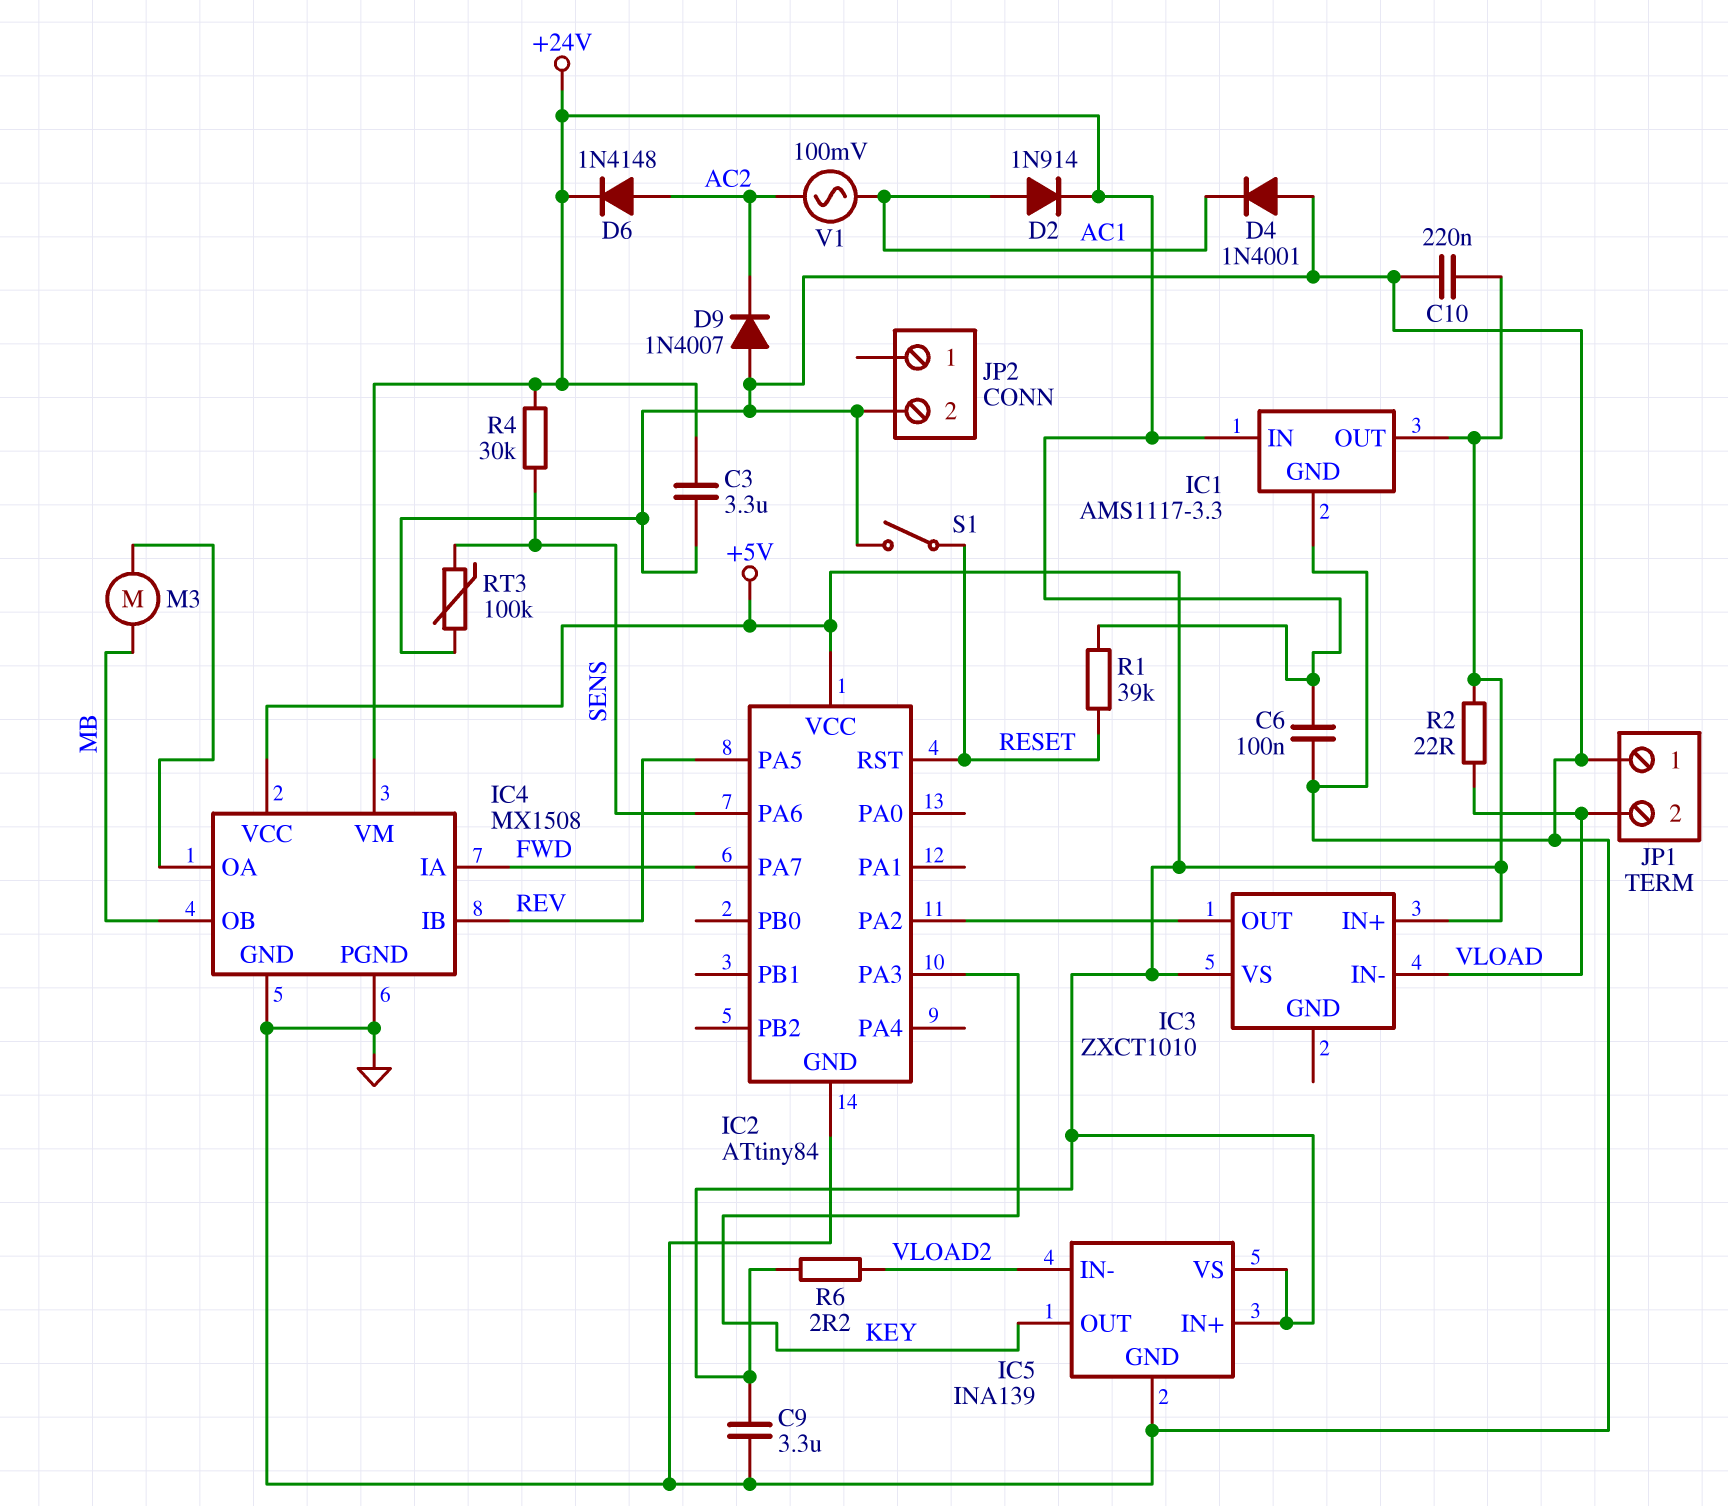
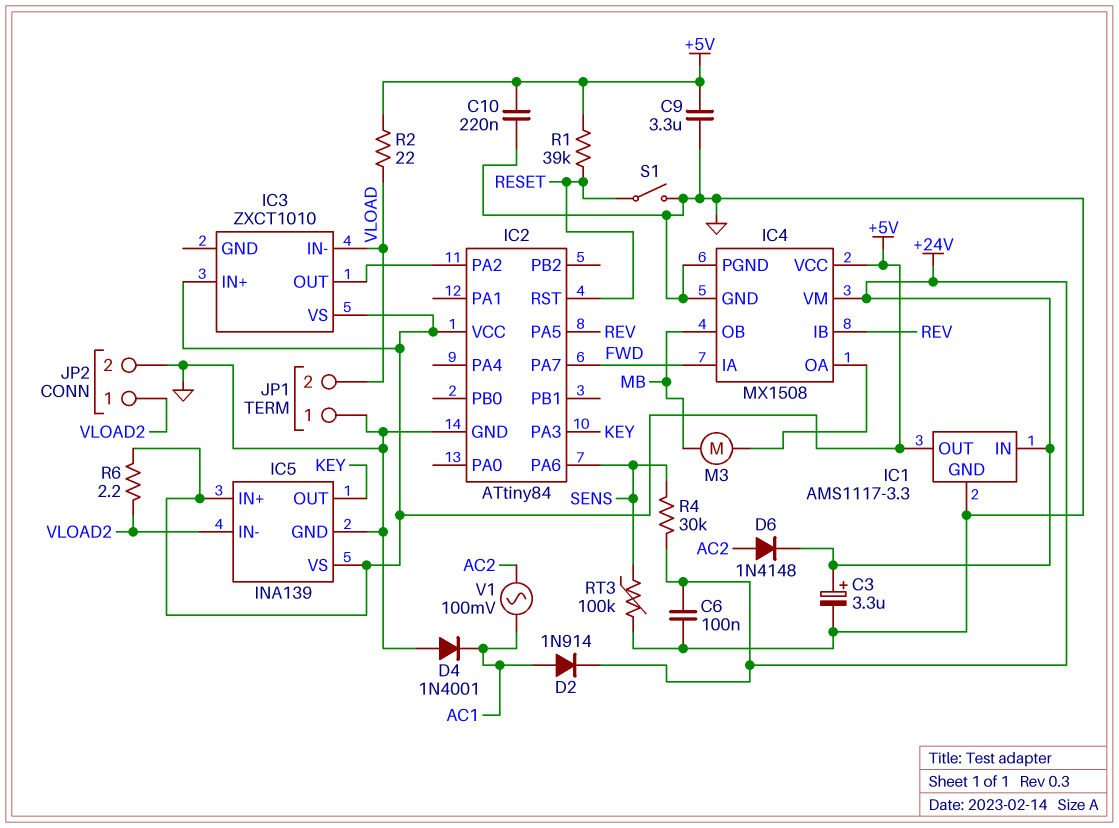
C3: 3.3uF (+24V, GND) -> 3.3uF (plus +24V, minus GND)
D9: diode 1N4007 (A GND, K AC2) -> none
JP2 pin 1: none -> VLOAD2
R1: 39k (+24V, RESET) -> 39k (+5V, RESET)

